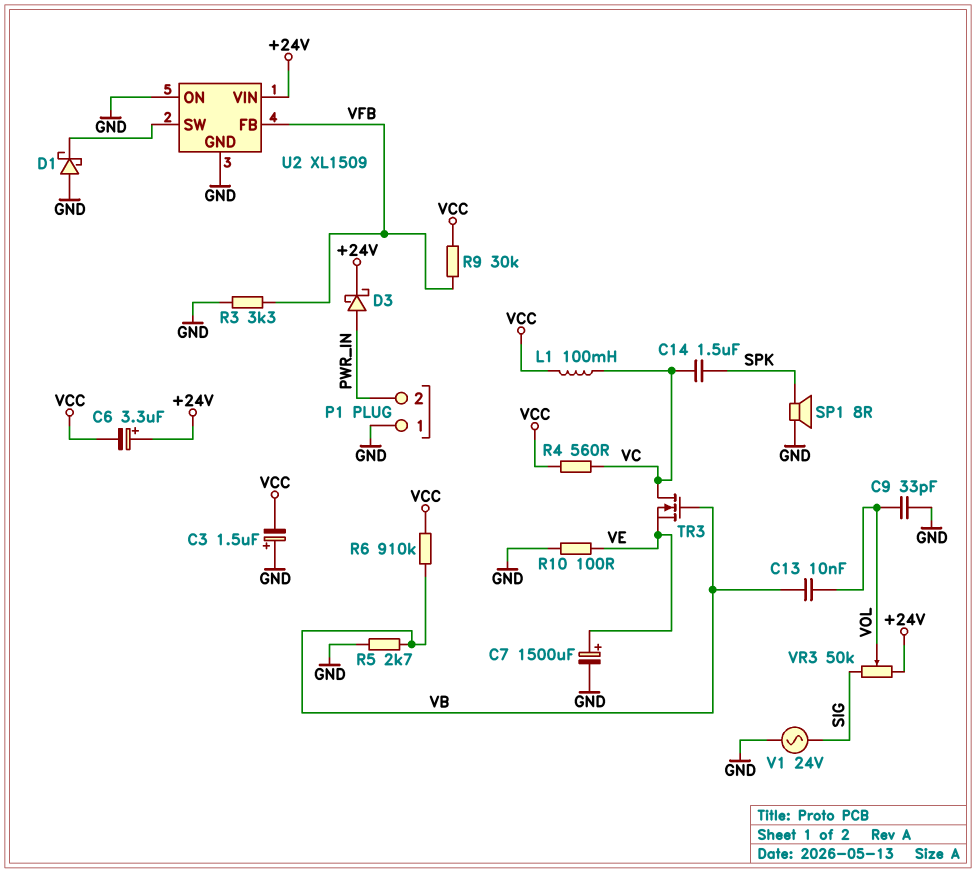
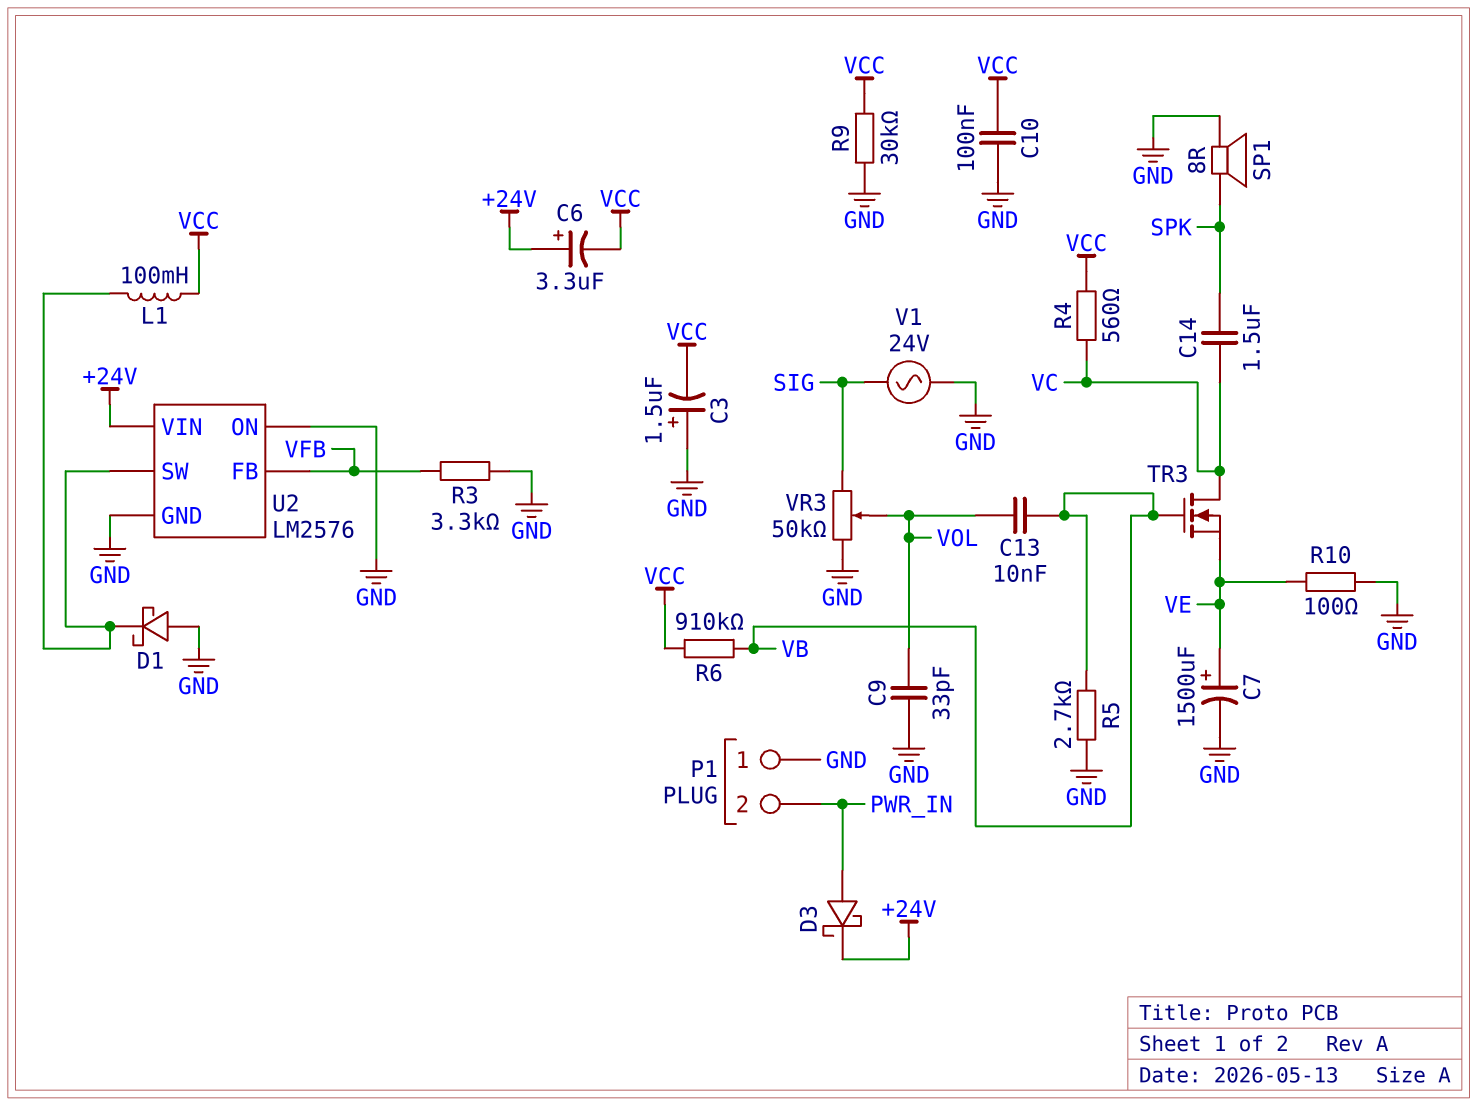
C10: none -> 100nF (GND, VCC)
L1: 100mH (VC, VCC) -> 100mH (U2/SW, VCC)
R9: 30k (VCC, VFB) -> 30k (GND, VCC)
U2: XL1509 -> LM2576
VR3: 50k (+24V, SIG, wiper VOL) -> 50k (GND, SIG, wiper VOL)

